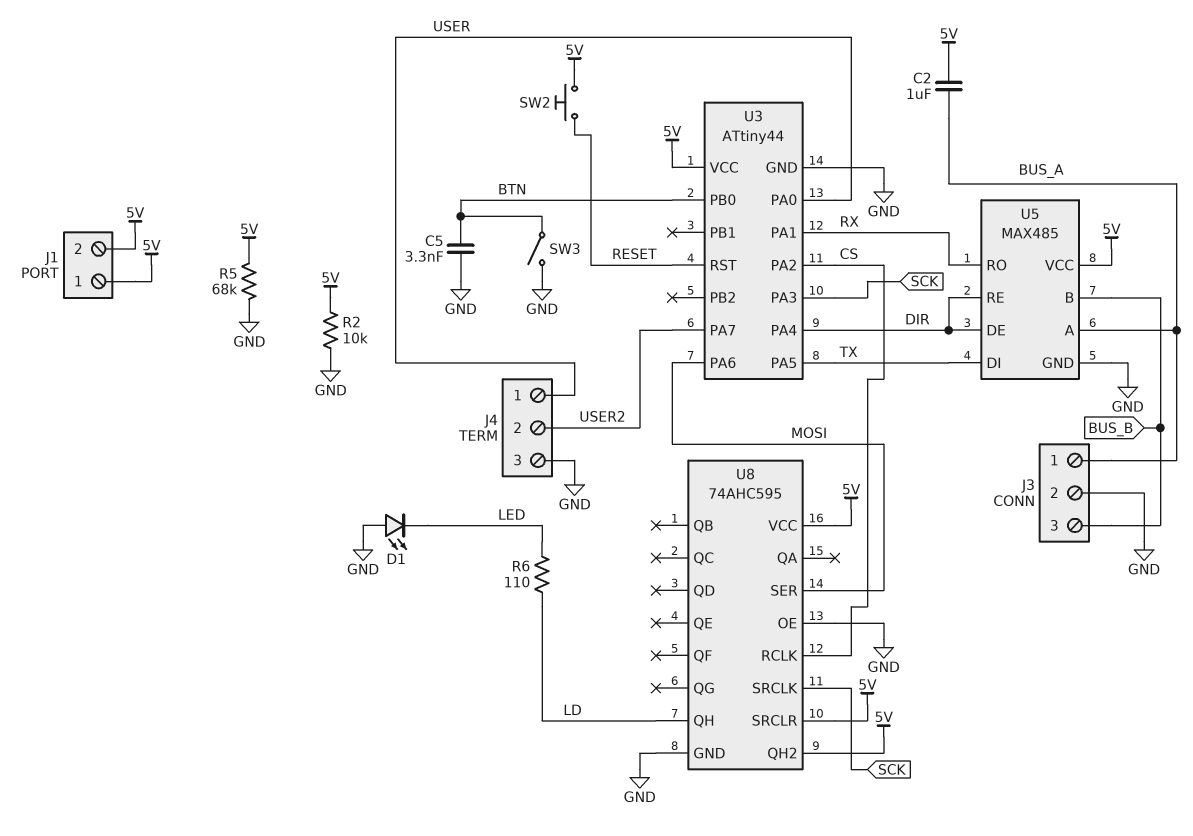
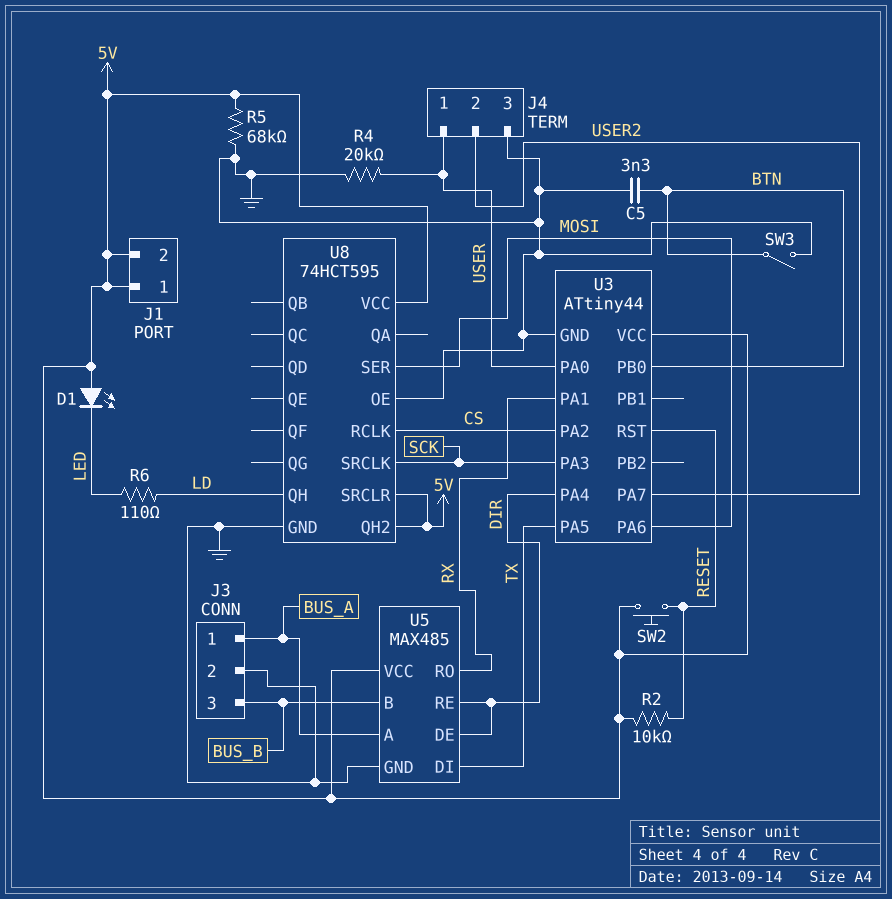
C2: 1uF (5V, BUS_A) -> none
D1: LED (A GND, K LED) -> LED (A 5V, K LED)
R2: 10k (5V, GND) -> 10k (5V, RESET)
R4: none -> 20k (GND, USER)
U8: 74AHC595 -> 74HCT595

